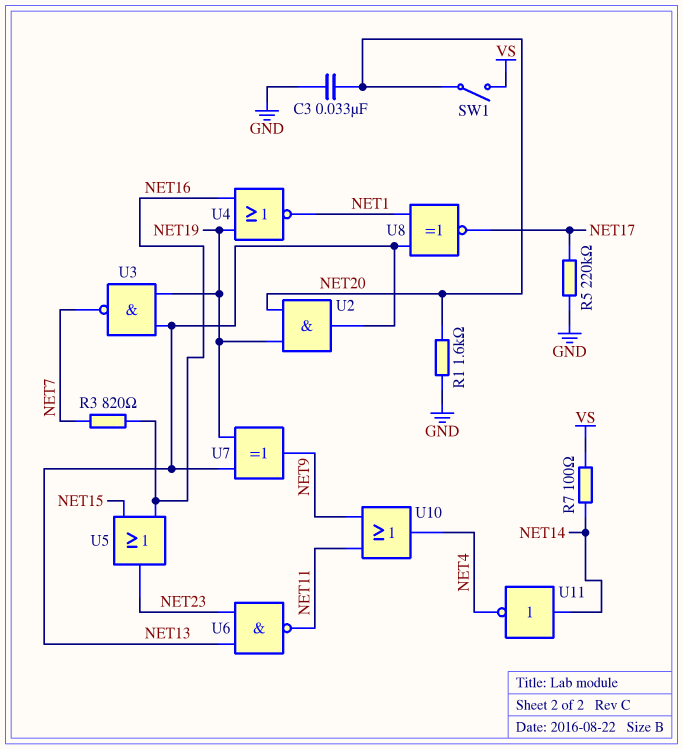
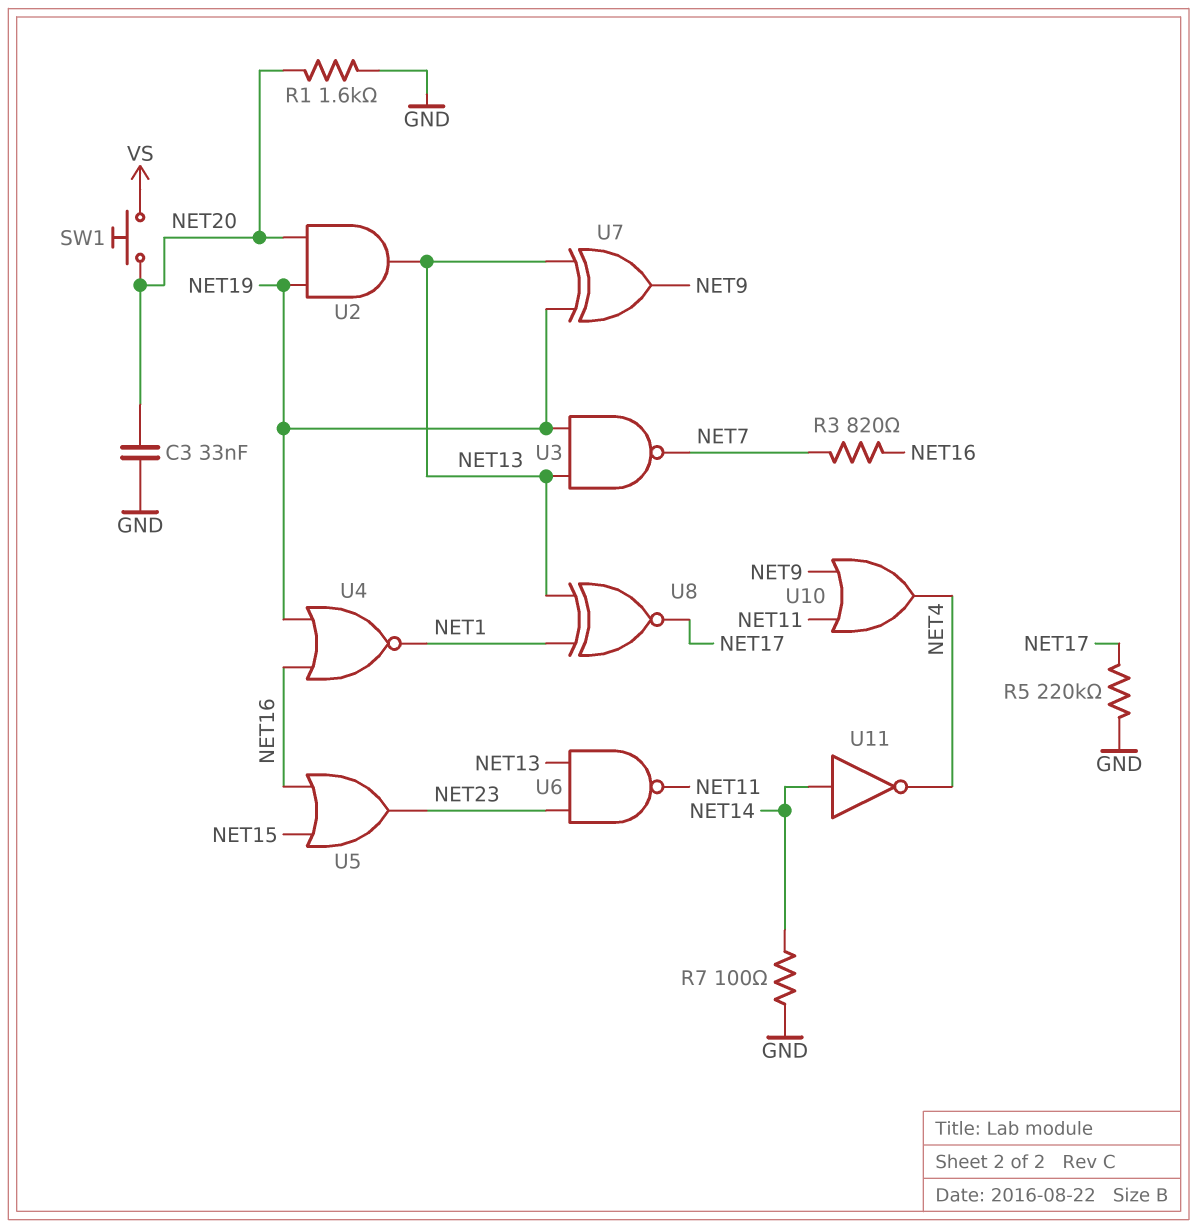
R7: 100 (NET14, VS) -> 100 (GND, NET14)
SW1: switch (NET20, VS) -> button (NET20, VS)

